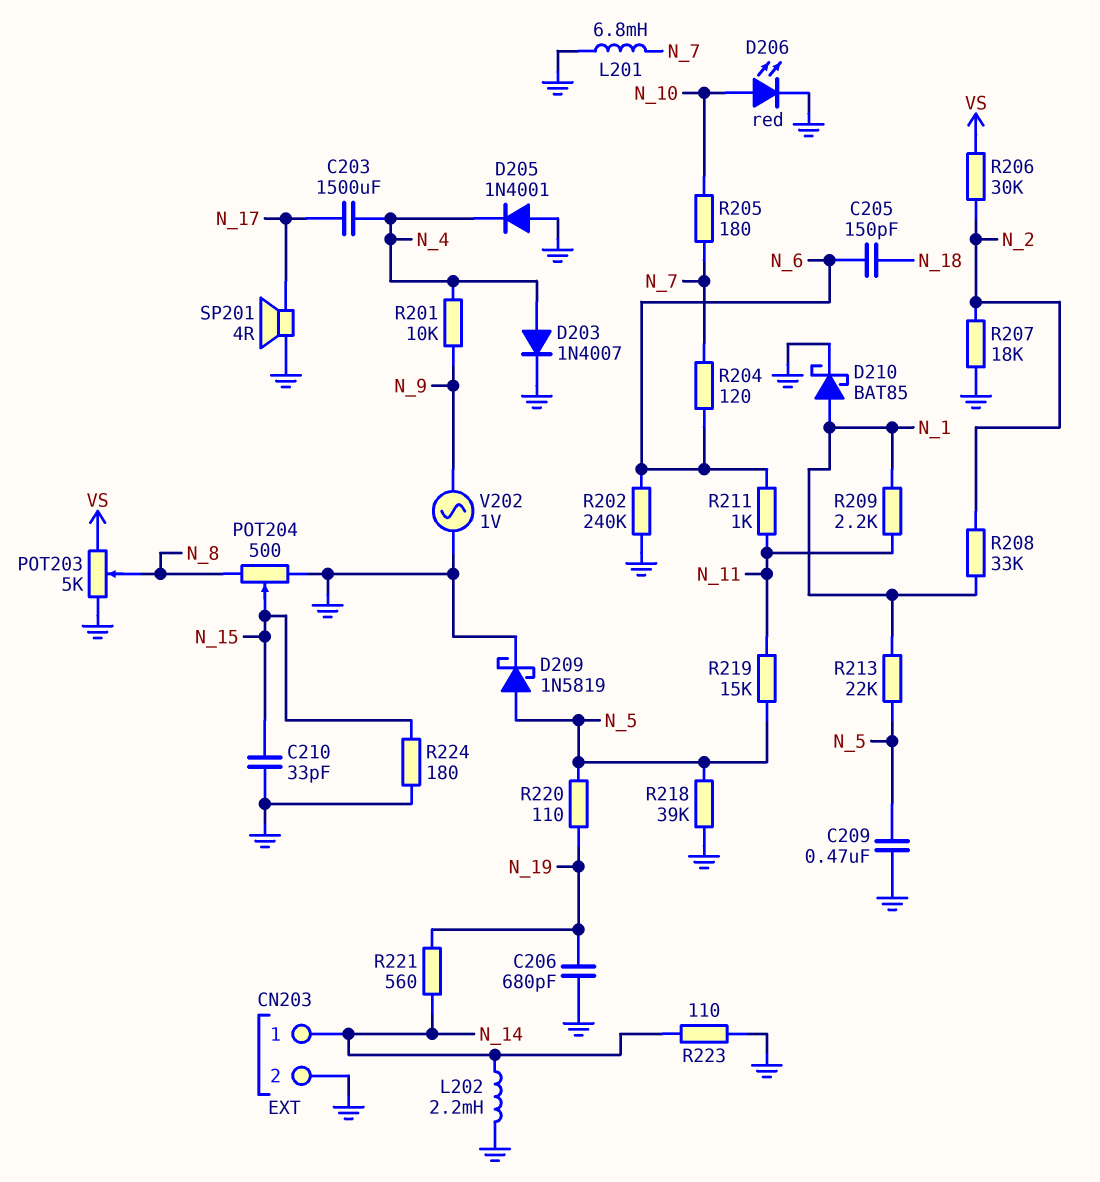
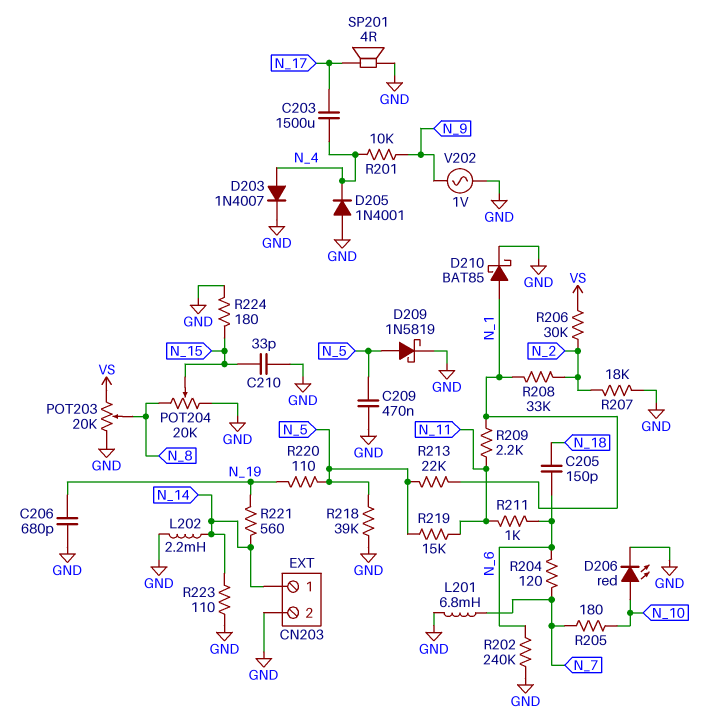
POT203: 5k (GND, VS, wiper N_8) -> 20k (GND, VS, wiper N_8)
POT204: 500 (GND, N_8, wiper N_15) -> 20k (GND, N_8, wiper N_15)

